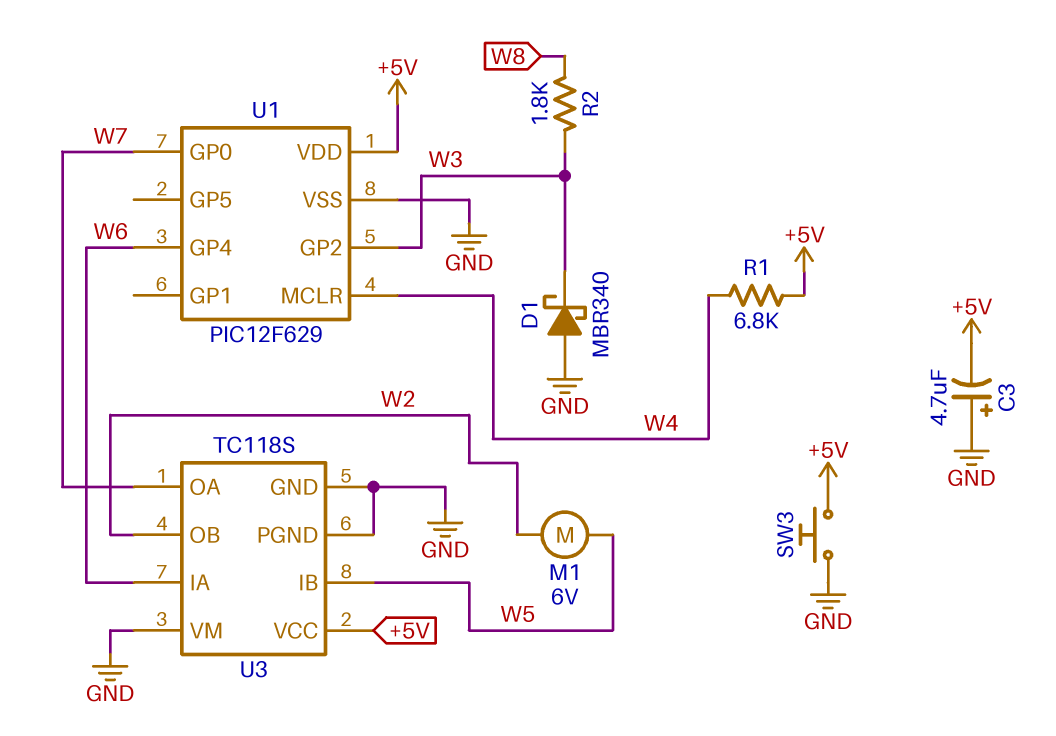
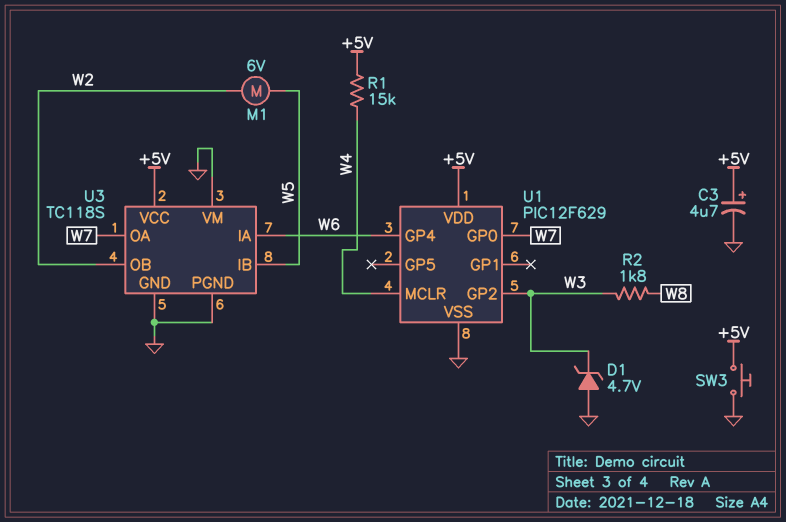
C3: 4.7uF (plus GND, minus +5V) -> 4.7uF (plus +5V, minus GND)
D1: schottky MBR340 (A GND, K W3) -> zener 4.7V (A GND, K W3)
R1: 6.8k (+5V, W4) -> 15k (+5V, W4)

